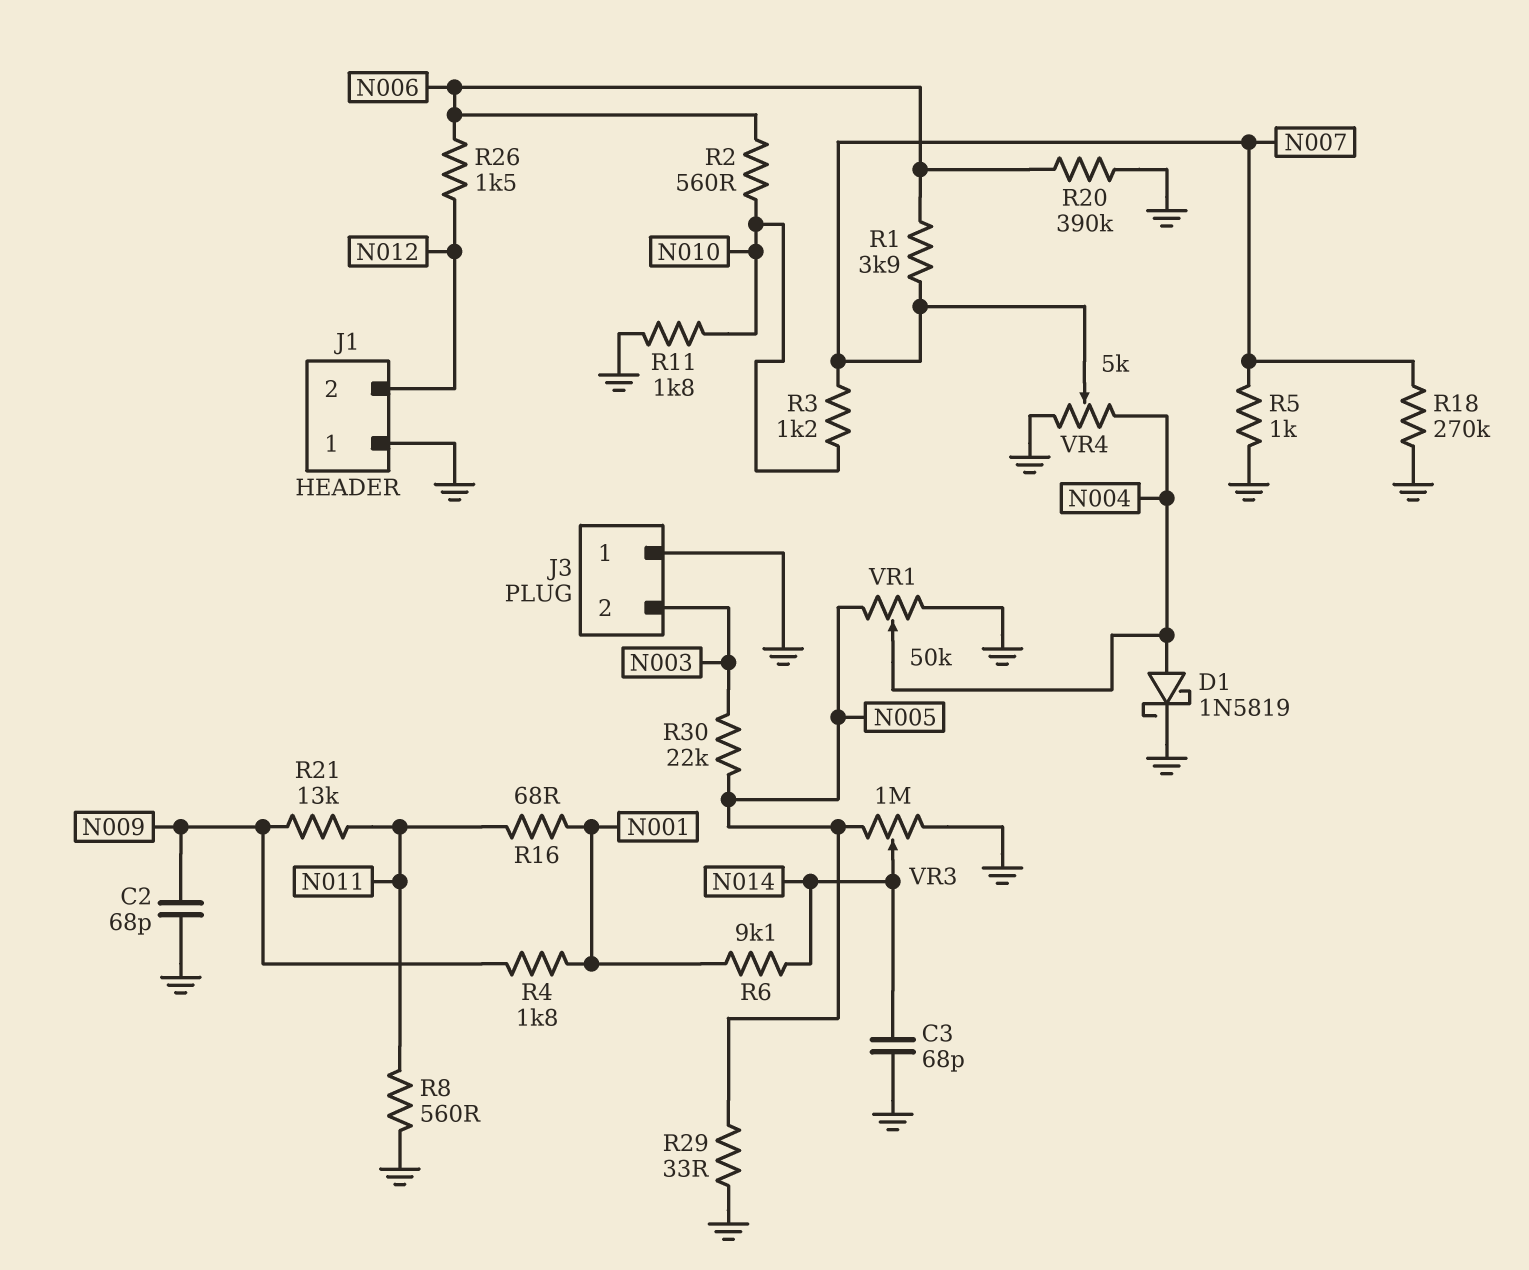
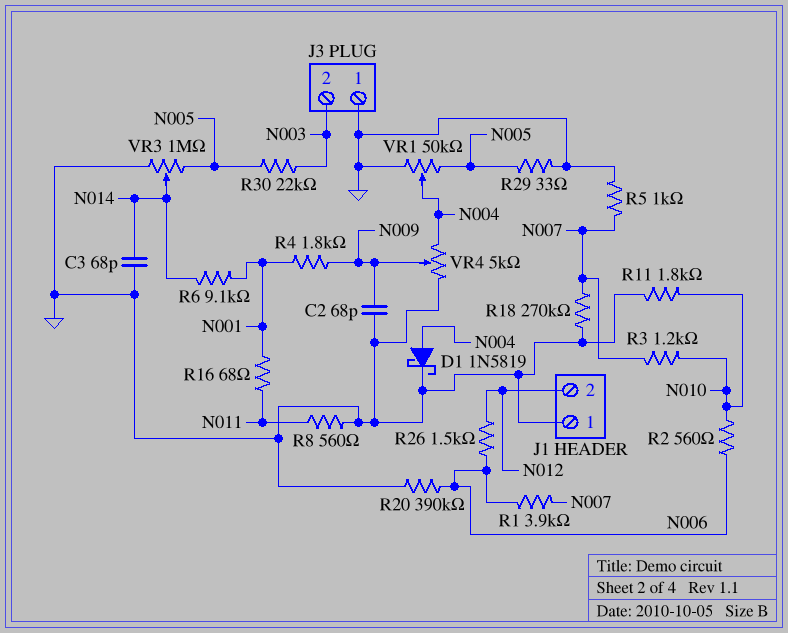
R21: 13k (N009, N011) -> none
VR4: 5k (GND, N004, wiper N007) -> 5k (GND, N004, wiper N009)

